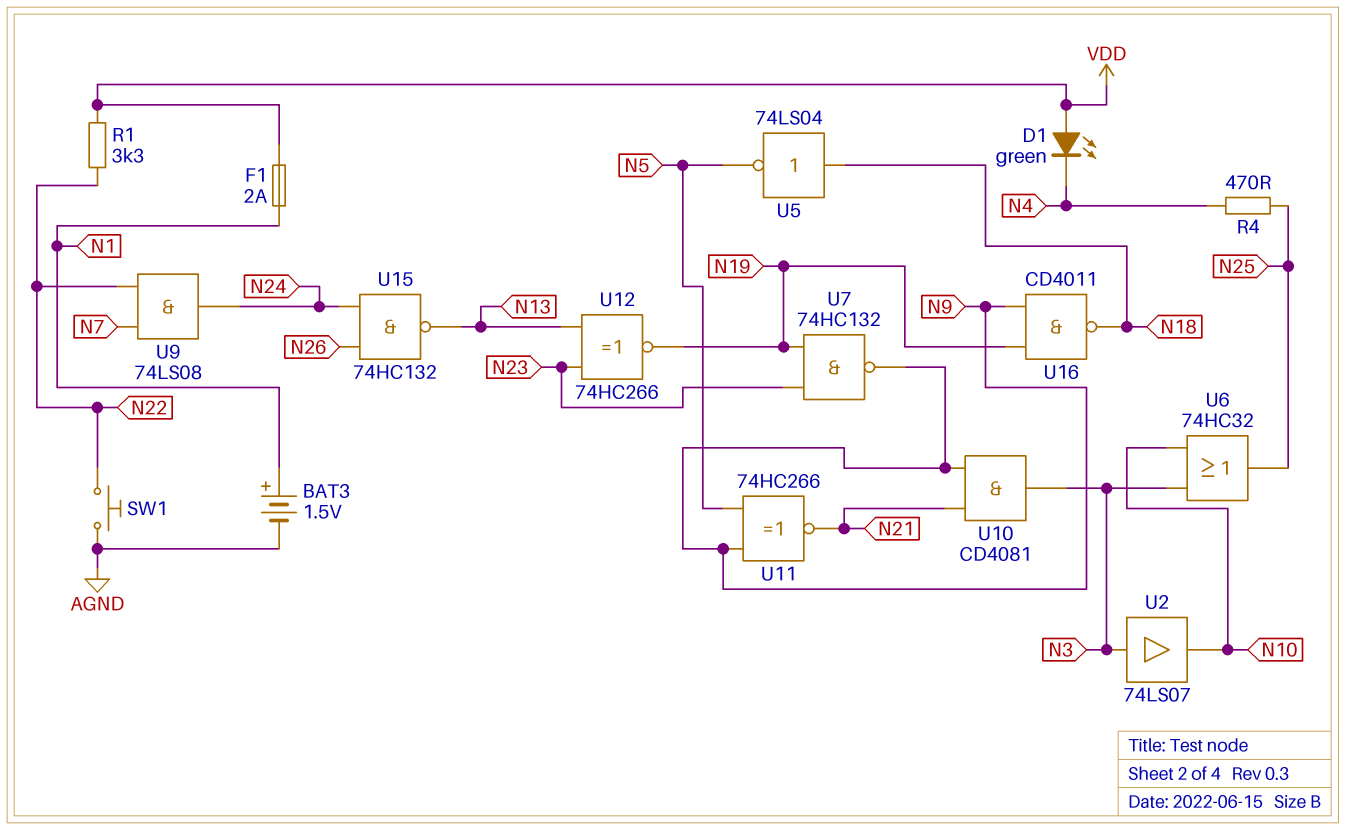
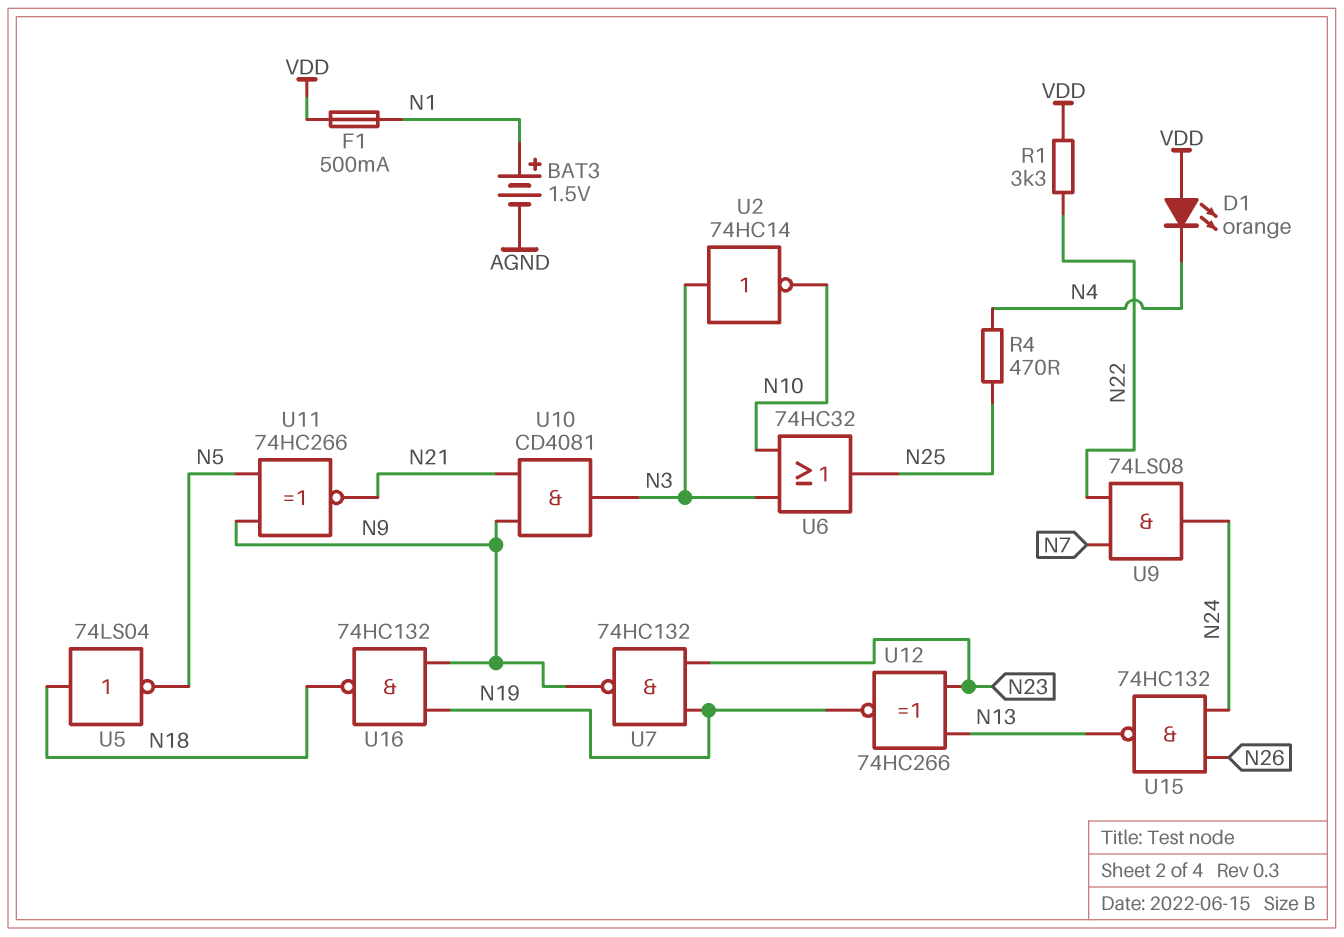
D1: LED green (A VDD, K N4) -> LED orange (A VDD, K N4)
F1: 2A (N1, VDD) -> 500mA (N1, VDD)
SW1: button (AGND, N22) -> none
U2: buffer 74LS07 (in N3, out N10) -> NOT 74HC14 (in N3, out N10)
U16: NAND CD4011 (in N9, in N19, out N18) -> NAND 74HC132 (in N9, in N19, out N18)

